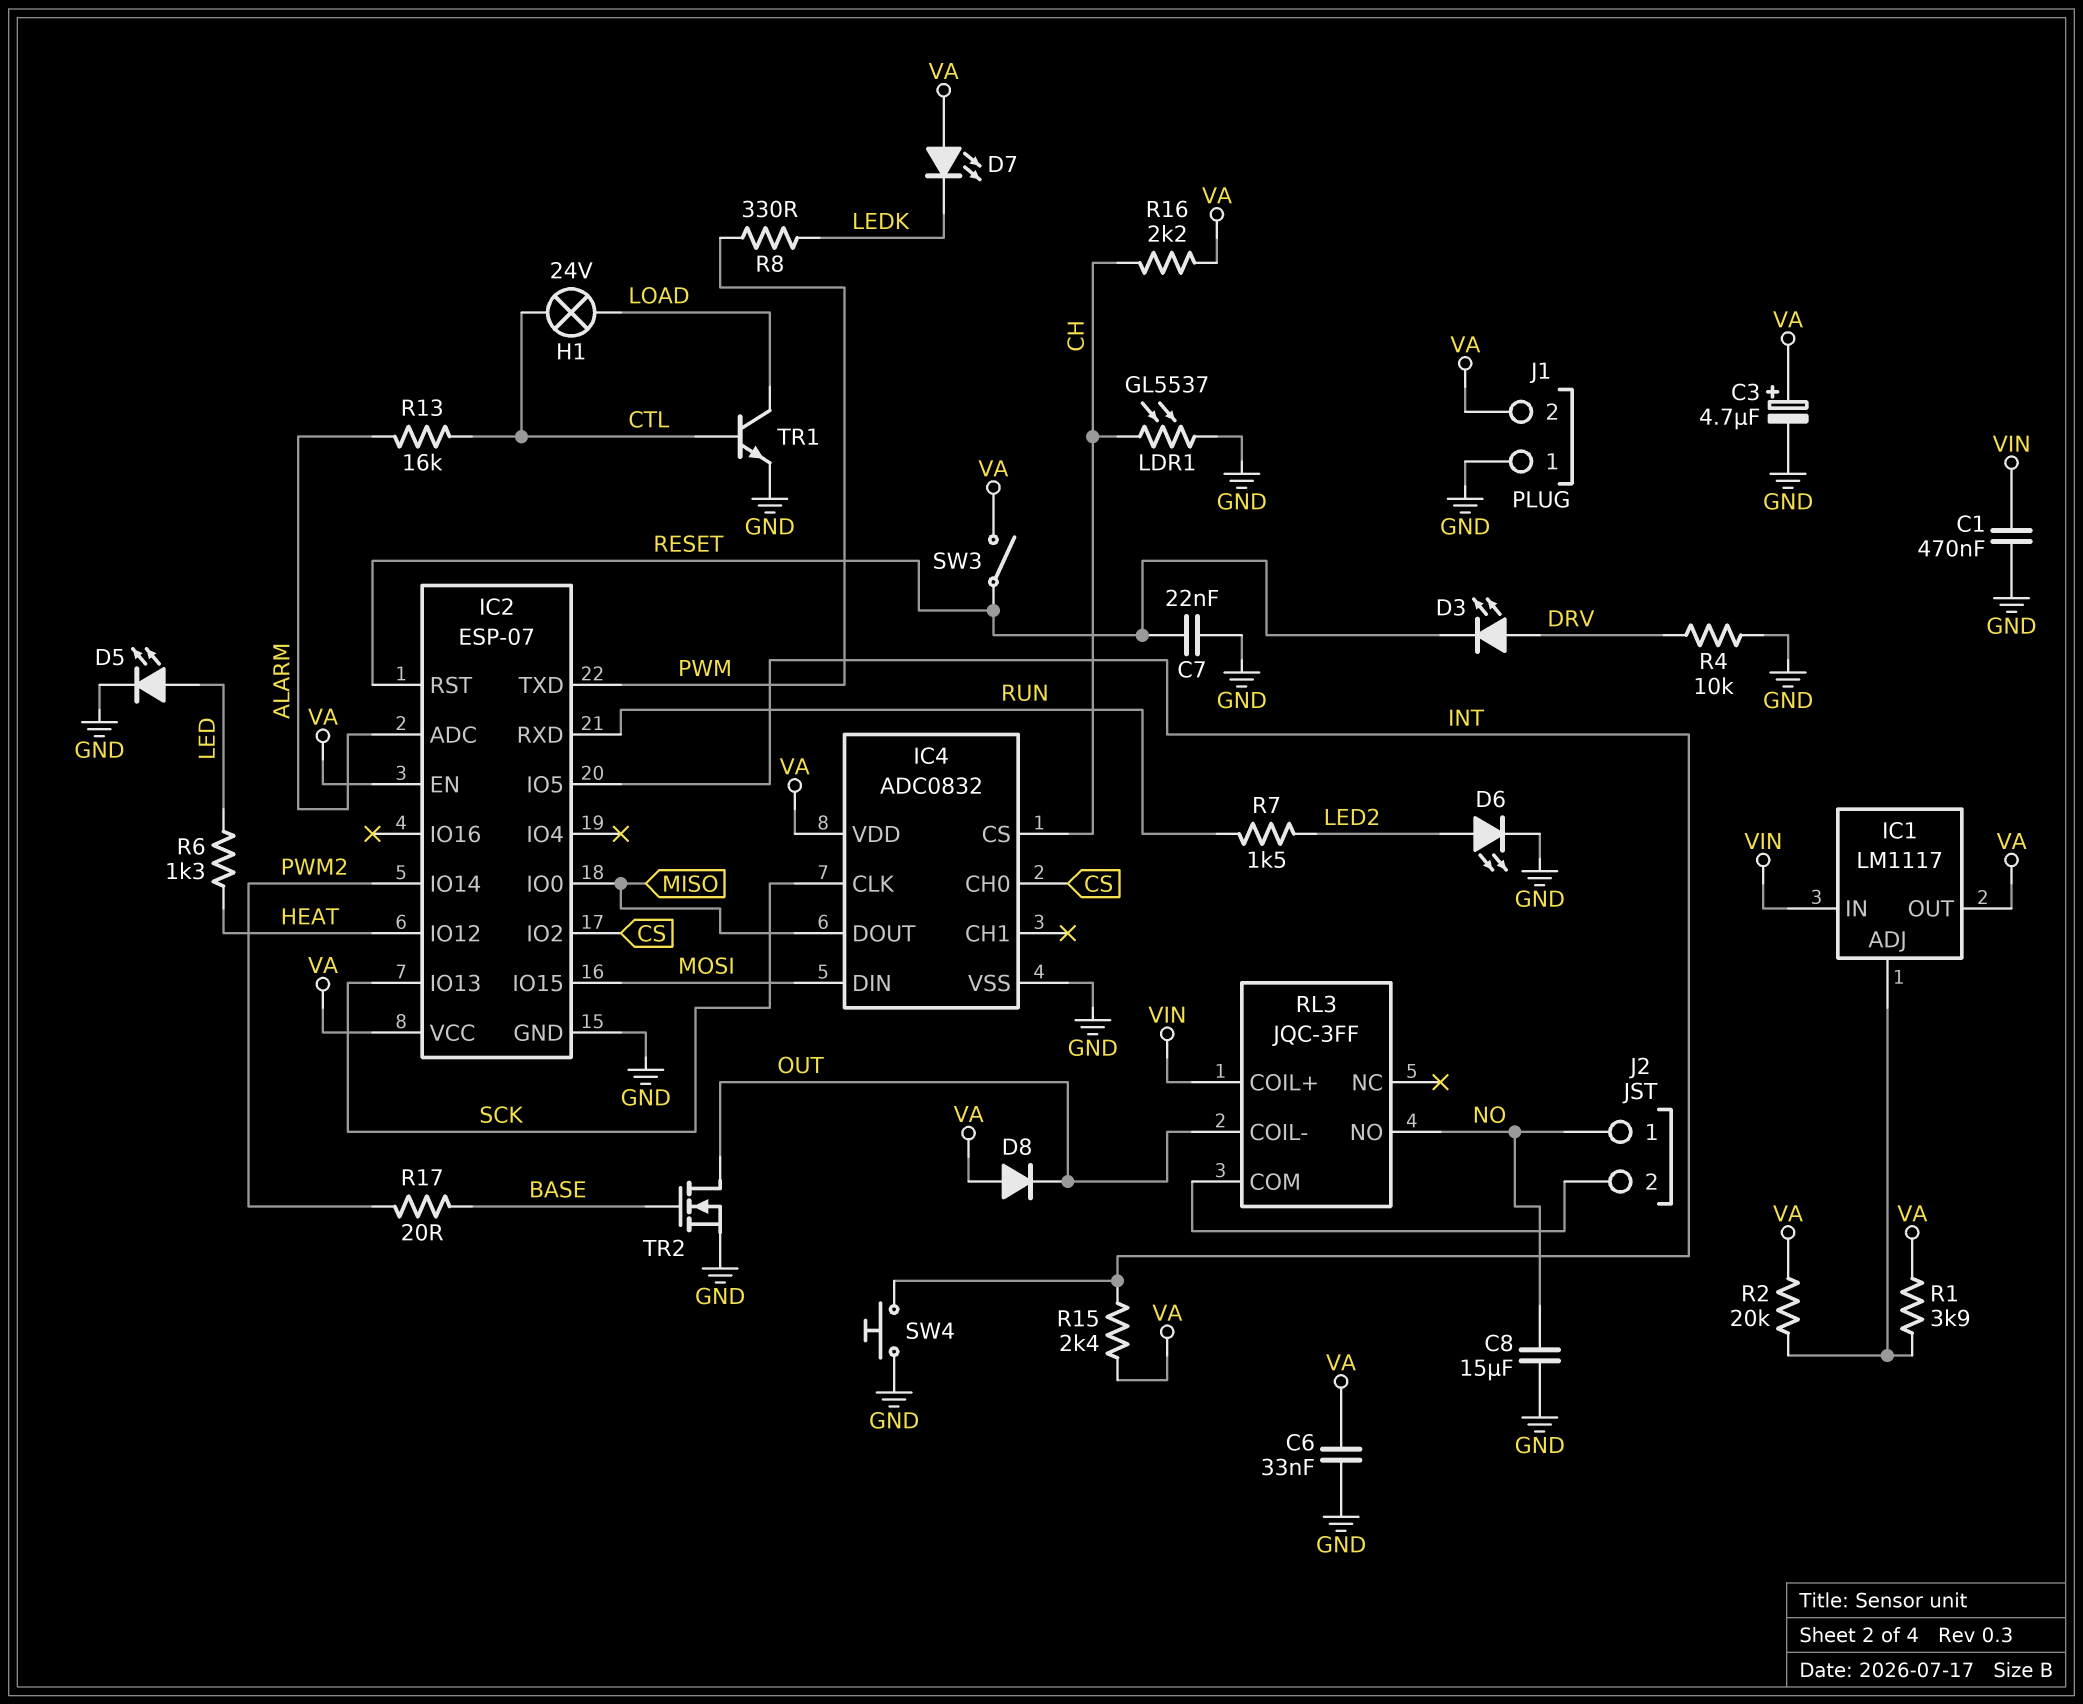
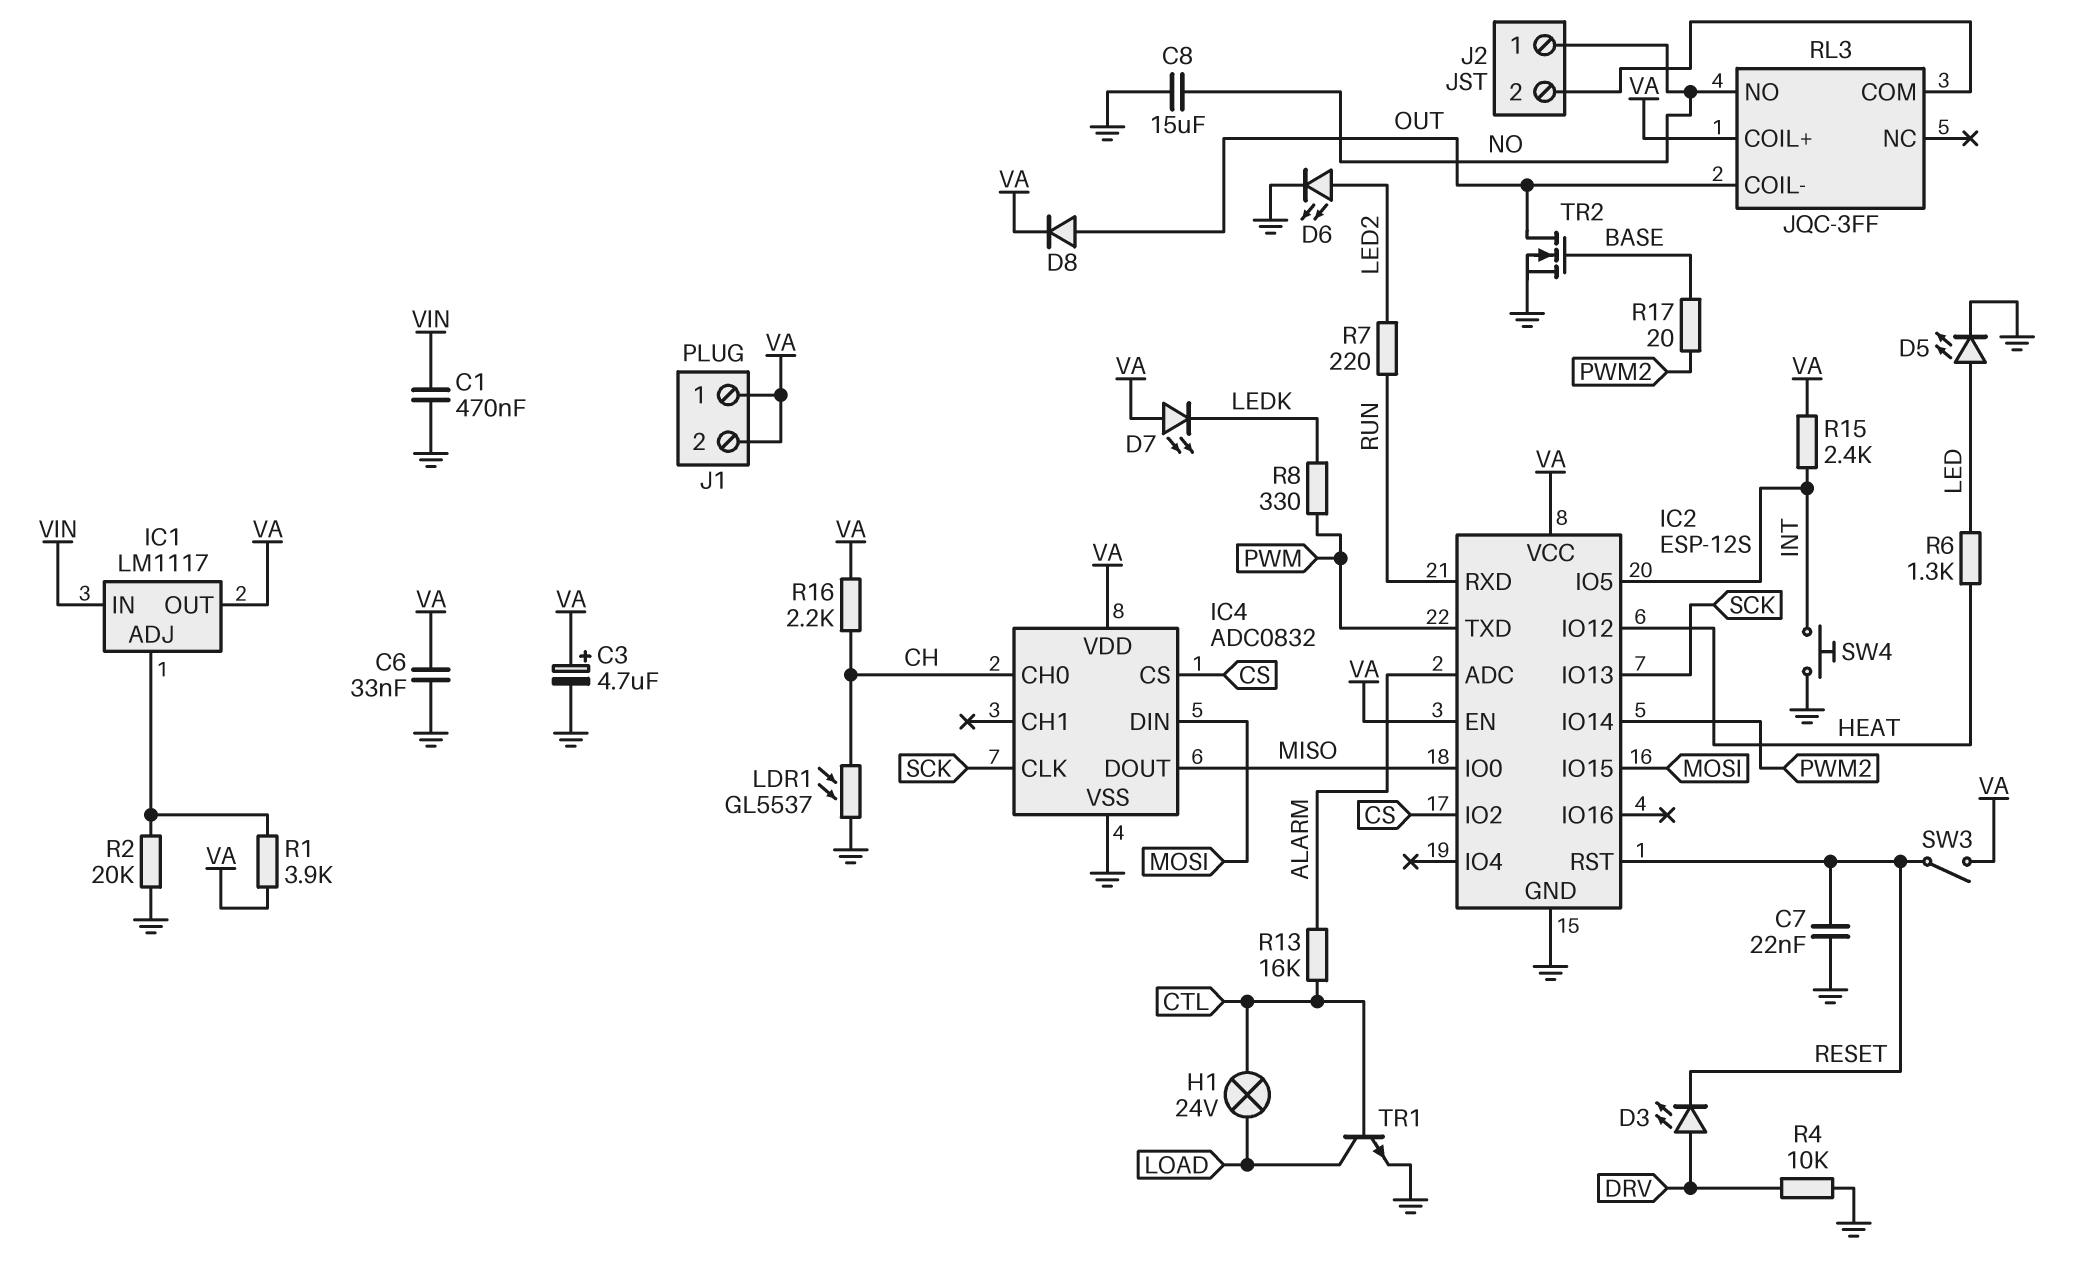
D8: diode (A VA, K OUT) -> diode (A OUT, K VA)
IC2: ESP-07 -> ESP-12S
IC4 pin CH0: CS -> CH
IC4 pin CS: CH -> CS
J1 pin 1: GND -> VA
R2: 20k (IC1/ADJ, VA) -> 20k (GND, IC1/ADJ)
R7: 1.5k (LED2, RUN) -> 220 (LED2, RUN)
RL3 pin COIL+: VIN -> VA

